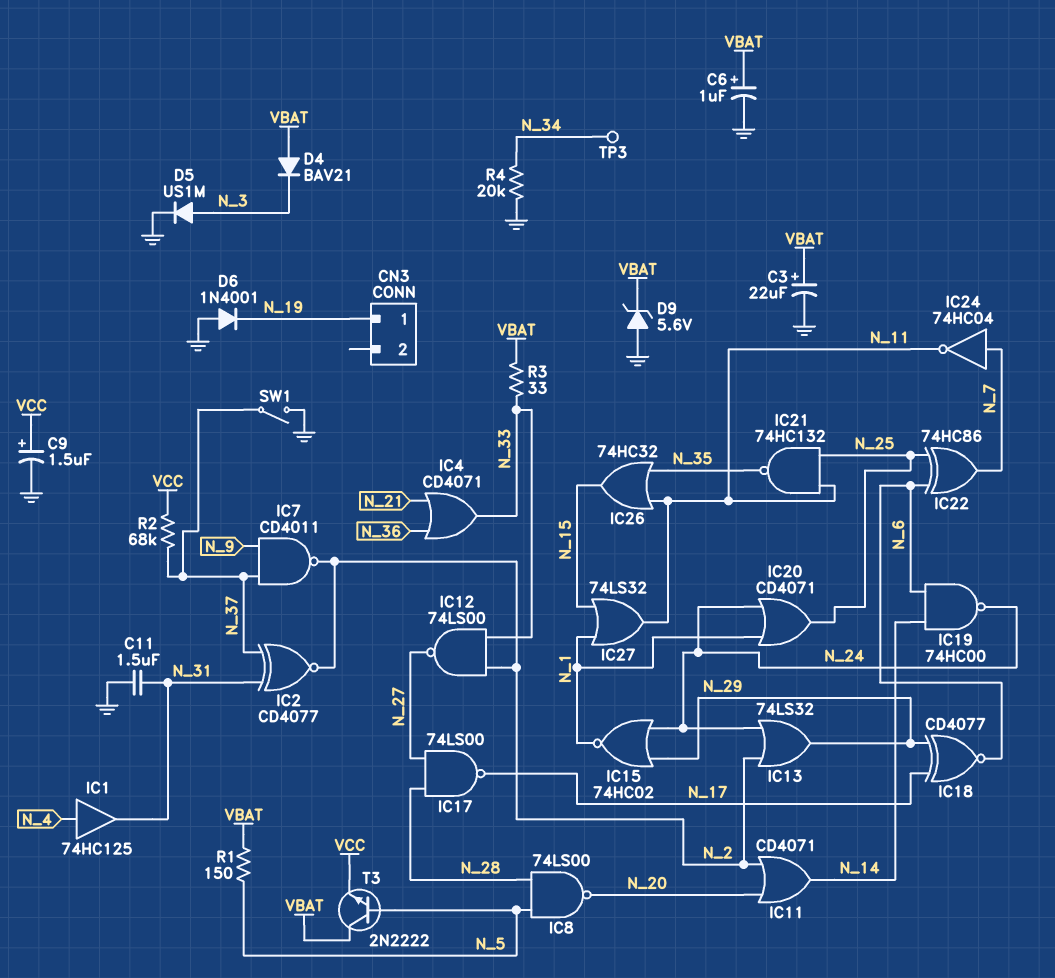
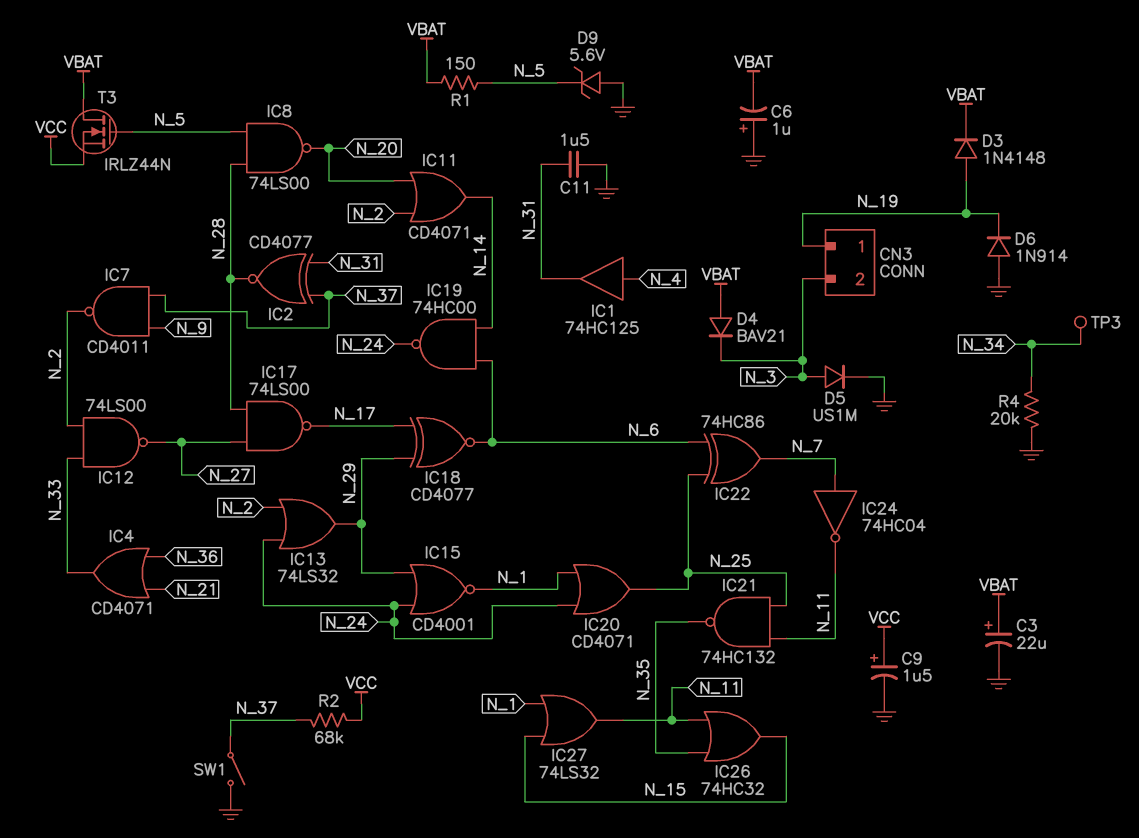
C6: 1uF (plus VBAT, minus GND) -> 1uF (plus GND, minus VBAT)
CN3 pin 2: none -> N_3
D3: none -> diode 1N4148 (A N_19, K VBAT)
D6: diode 1N4001 (A GND, K N_19) -> diode 1N914 (A GND, K N_19)
D9: zener 5.6V (A GND, K VBAT) -> zener 5.6V (A GND, K N_5)
IC2: XNOR CD4077 (in N_31, in N_37, out N_2) -> XNOR CD4077 (in N_31, in N_37, out N_28)
IC15: NOR 74HC02 (in N_24, in N_29, out N_1) -> NOR CD4001 (in N_24, in N_29, out N_1)
R3: 33 (N_33, VBAT) -> none
T3: NPN 2N2222 (B N_5, C VBAT, E VCC) -> NMOS IRLZ44N (G N_5, D VBAT, S VCC)

